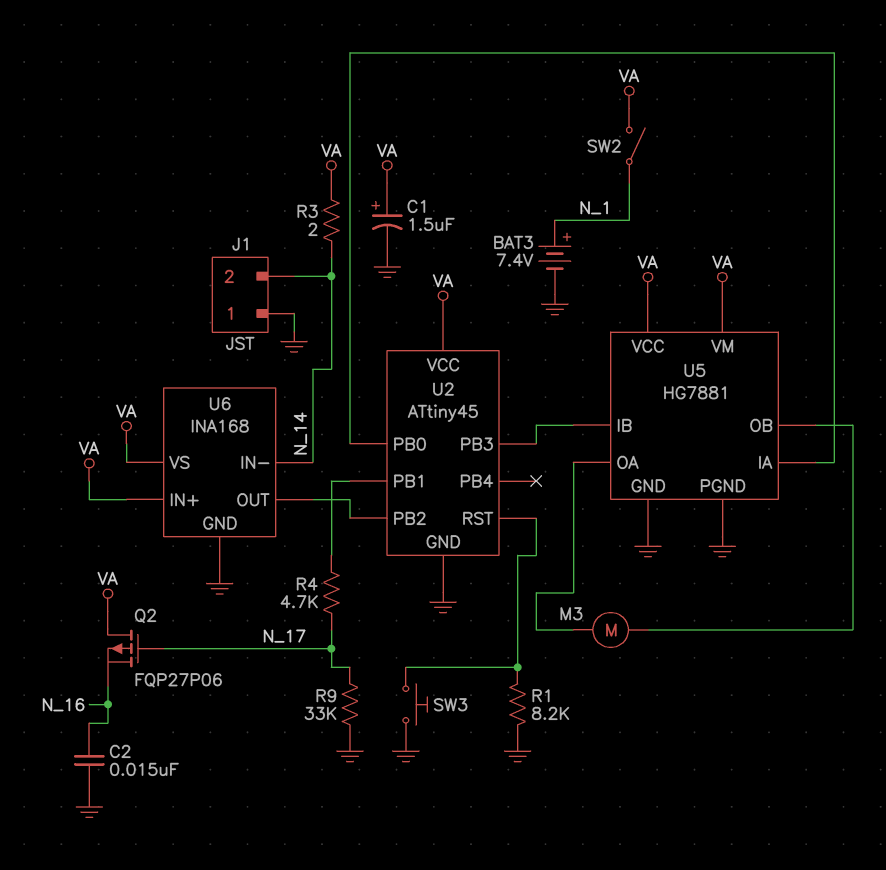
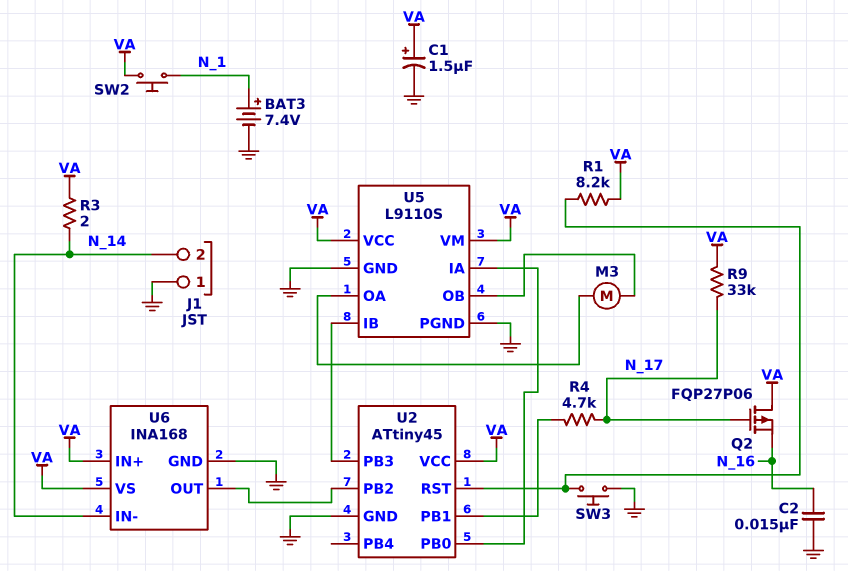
R1: 8.2k (GND, U2/RST) -> 8.2k (U2/RST, VA)
R9: 33k (GND, N_17) -> 33k (N_17, VA)
SW2: switch (N_1, VA) -> button (N_1, VA)
U5: HG7881 -> L9110S

